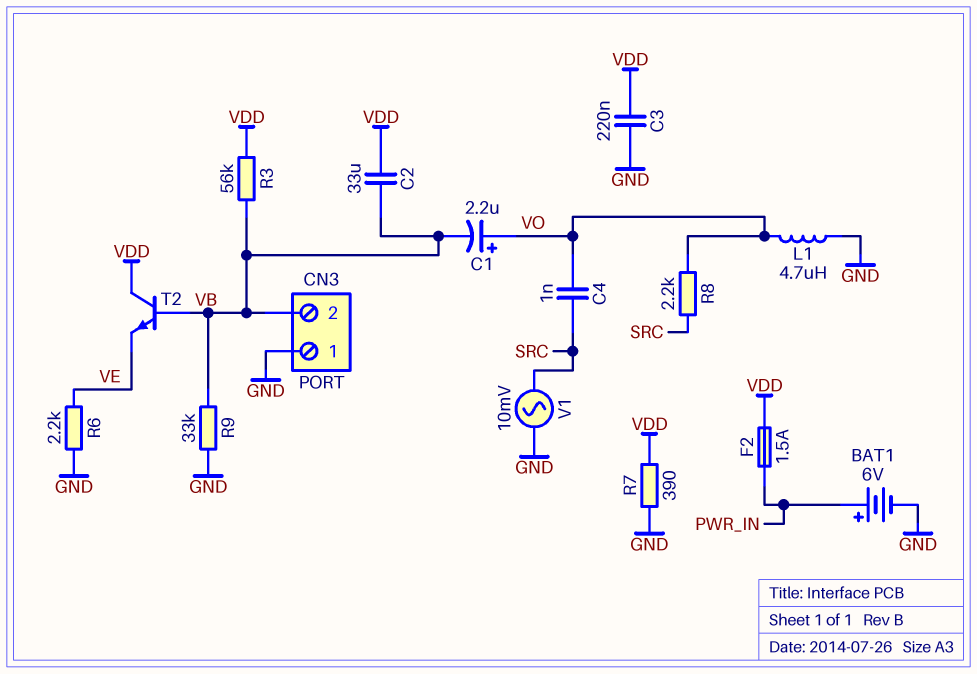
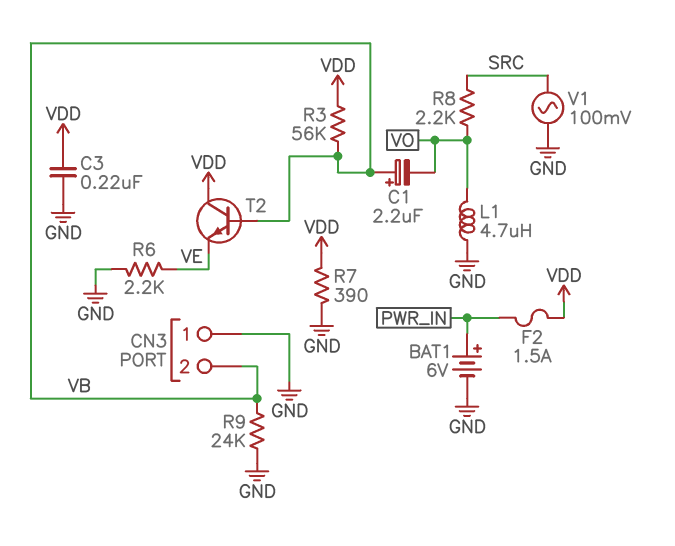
C1: 2.2uF (plus VO, minus VB) -> 2.2uF (plus VB, minus VO)
C2: 33uF (VB, VDD) -> none
C4: 1nF (SRC, VO) -> none
R9: 33k (GND, VB) -> 24k (GND, VB)
V1: AC 10mV (GND, SRC) -> AC 100mV (GND, SRC)

